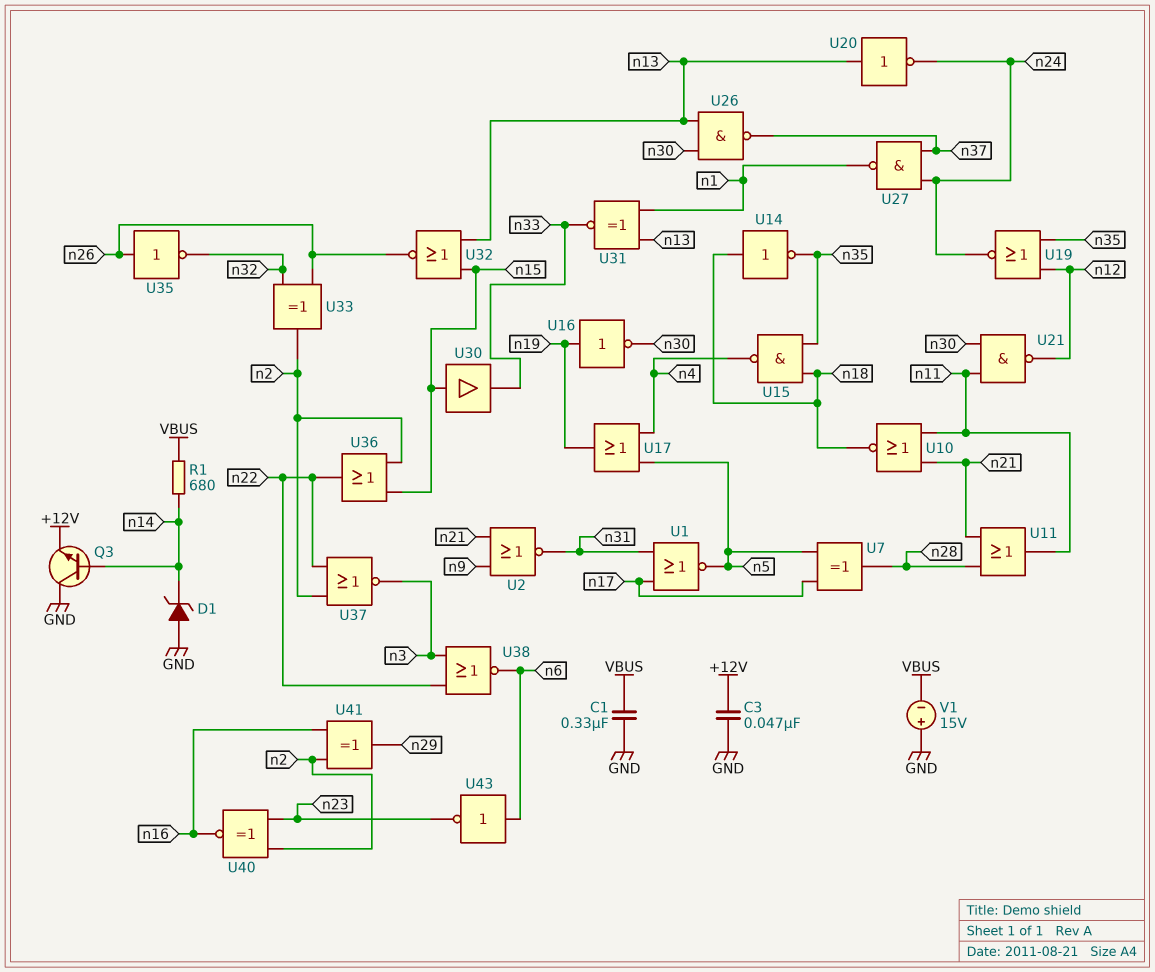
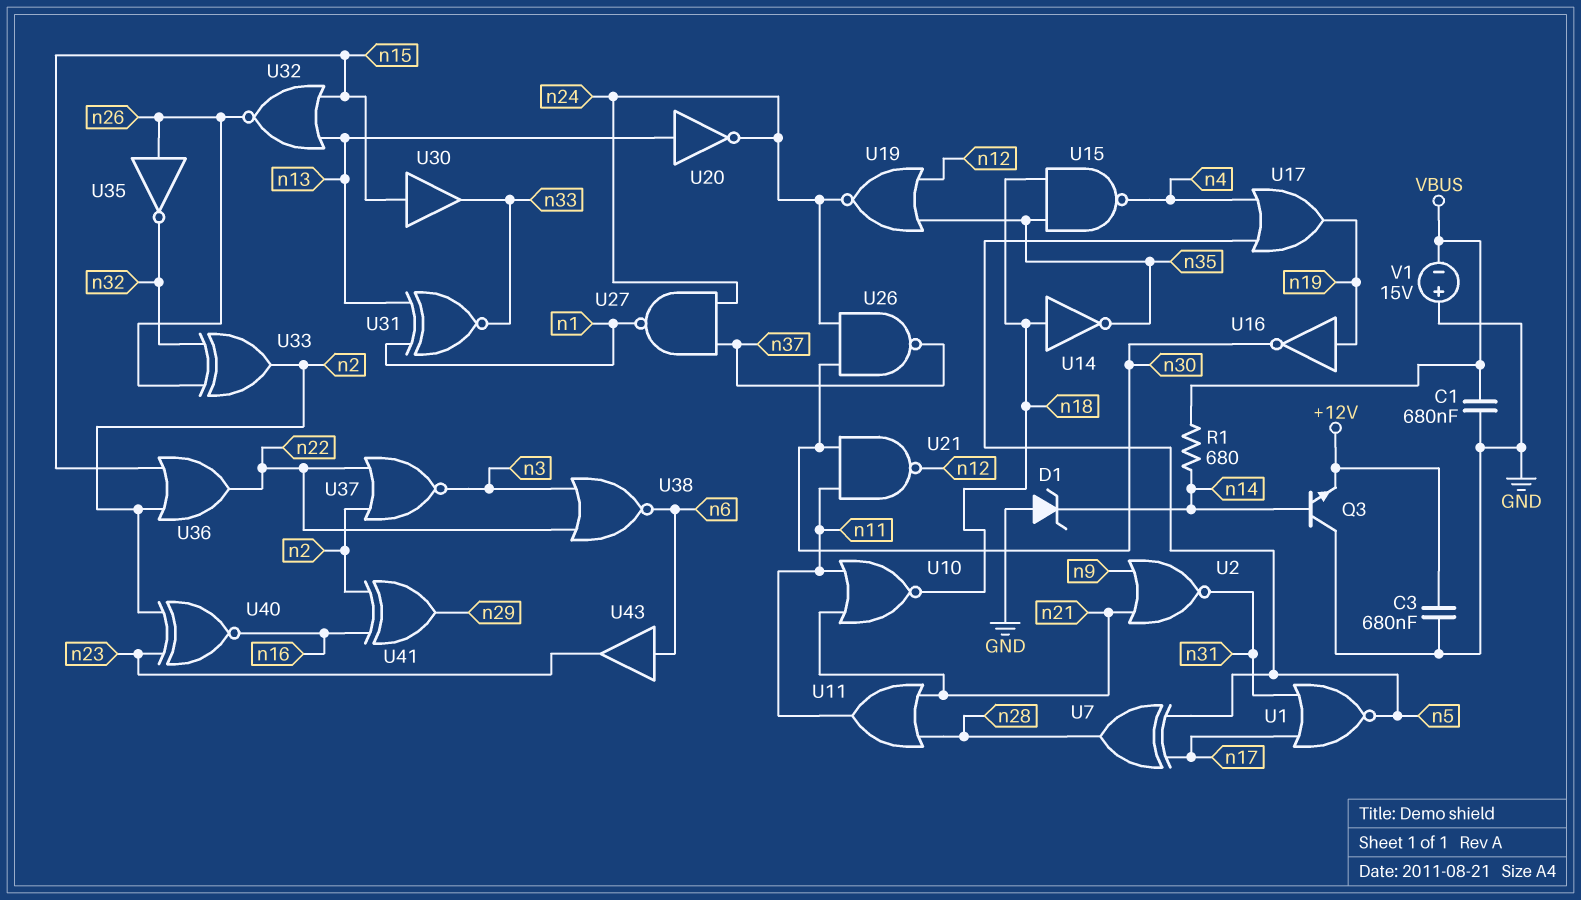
C1: 330nF (GND, VBUS) -> 680nF (GND, VBUS)
C3: 47nF (+12V, GND) -> 680nF (+12V, GND)
U26: NAND (in n13, in n30, out n37) -> NAND (in n24, in n30, out n37)
U43: NOT (in n6, out n23) -> buffer (in n6, out n23)

